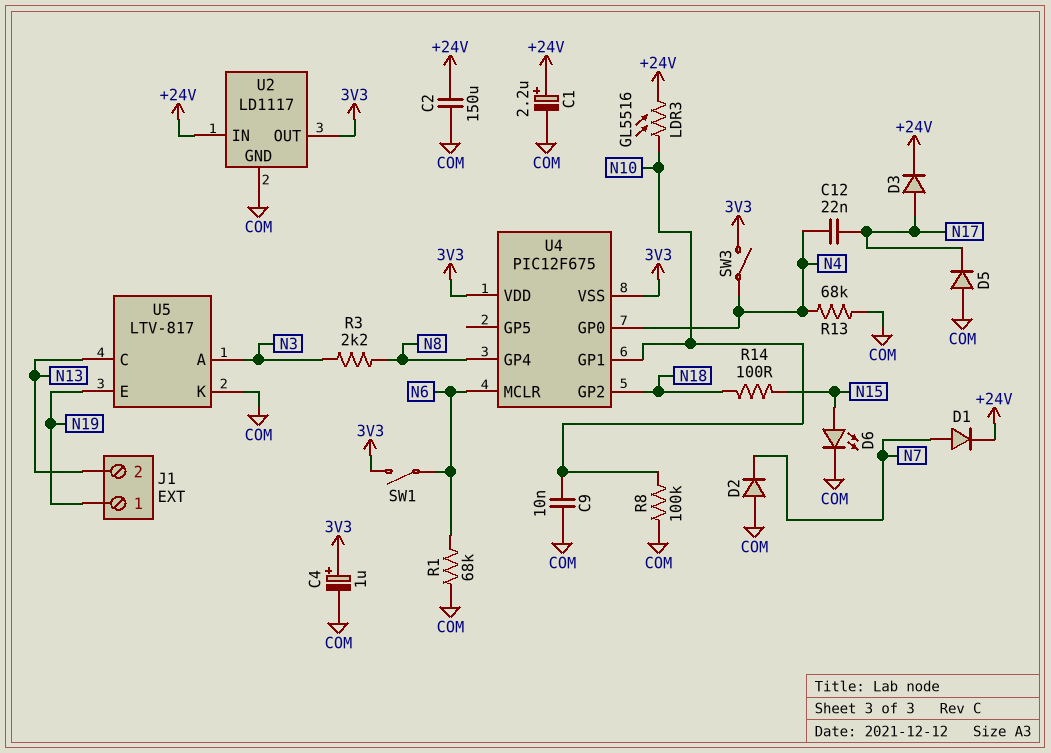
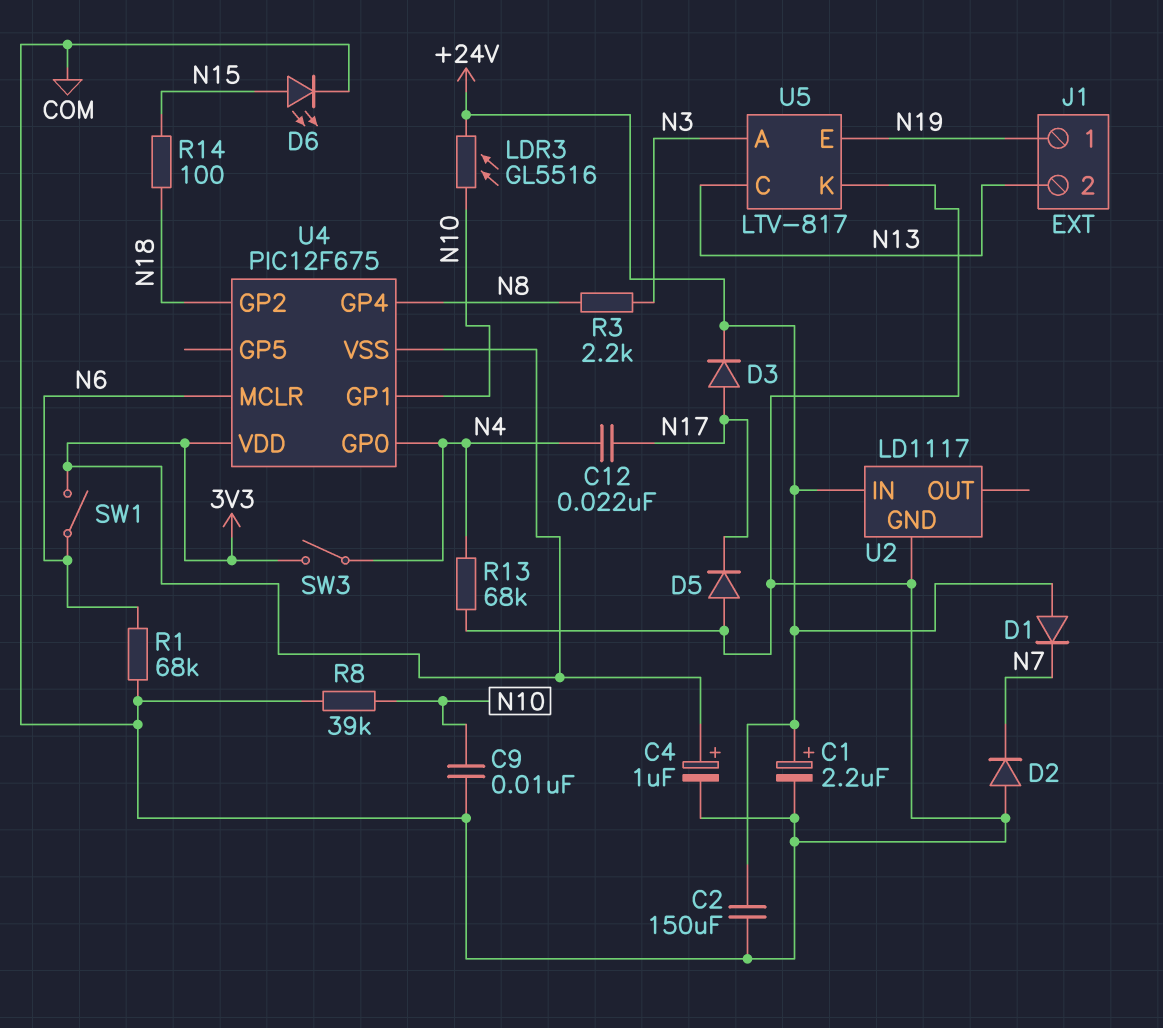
D1: diode (A N7, K +24V) -> diode (A +24V, K N7)
R8: 100k (COM, N10) -> 39k (COM, N10)
U2 pin OUT: 3V3 -> none

